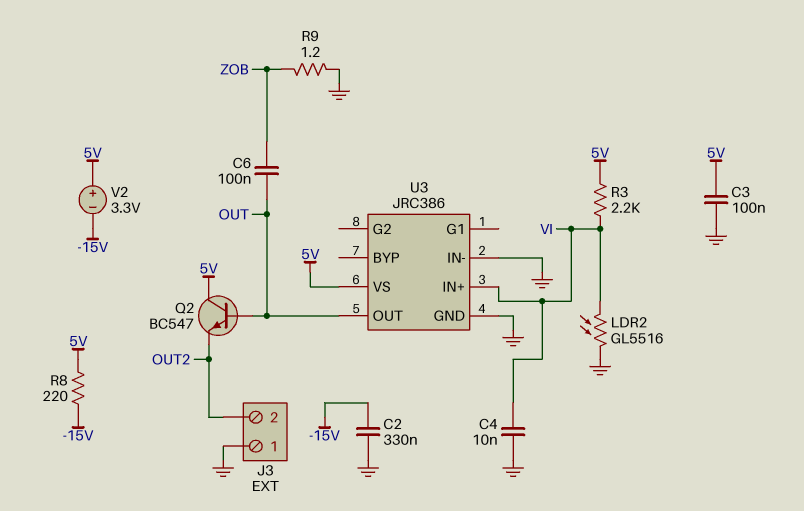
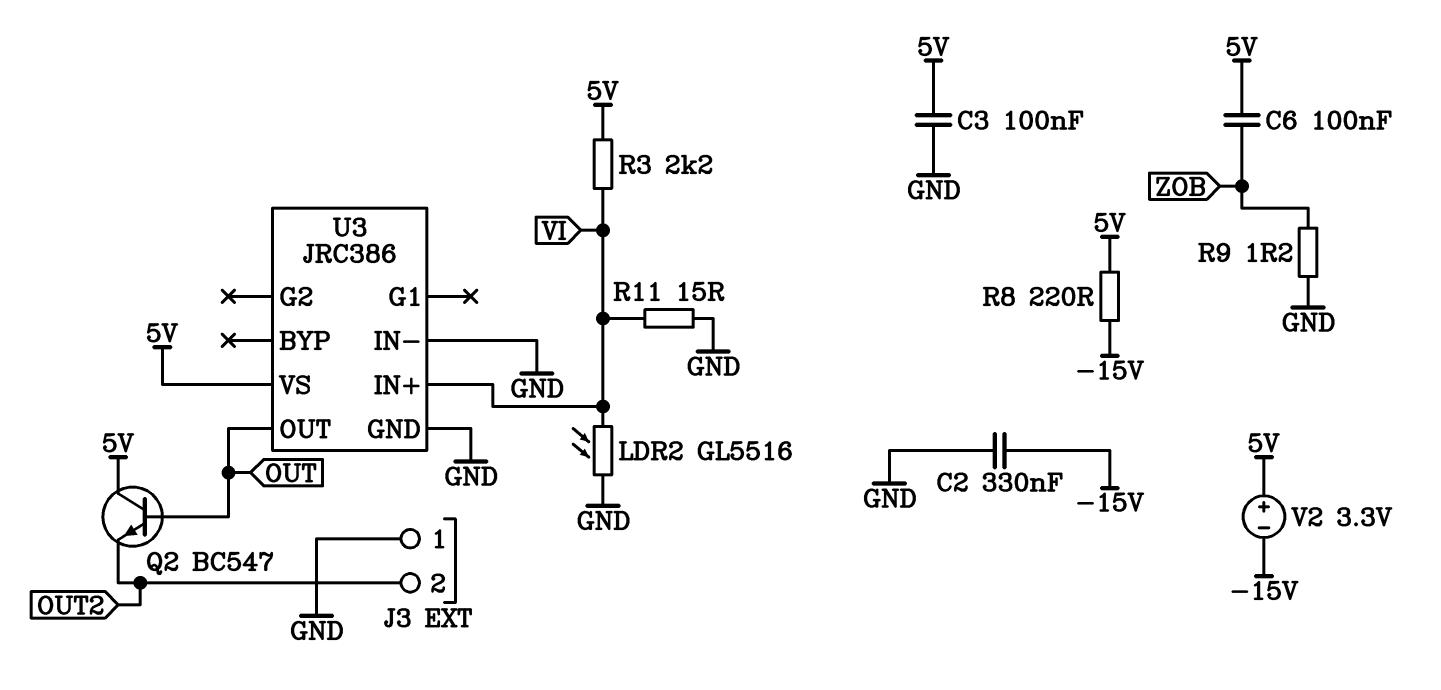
C4: 10nF (GND, VI) -> none
C6: 100nF (OUT, ZOB) -> 100nF (5V, ZOB)
R11: none -> 15 (GND, VI)

